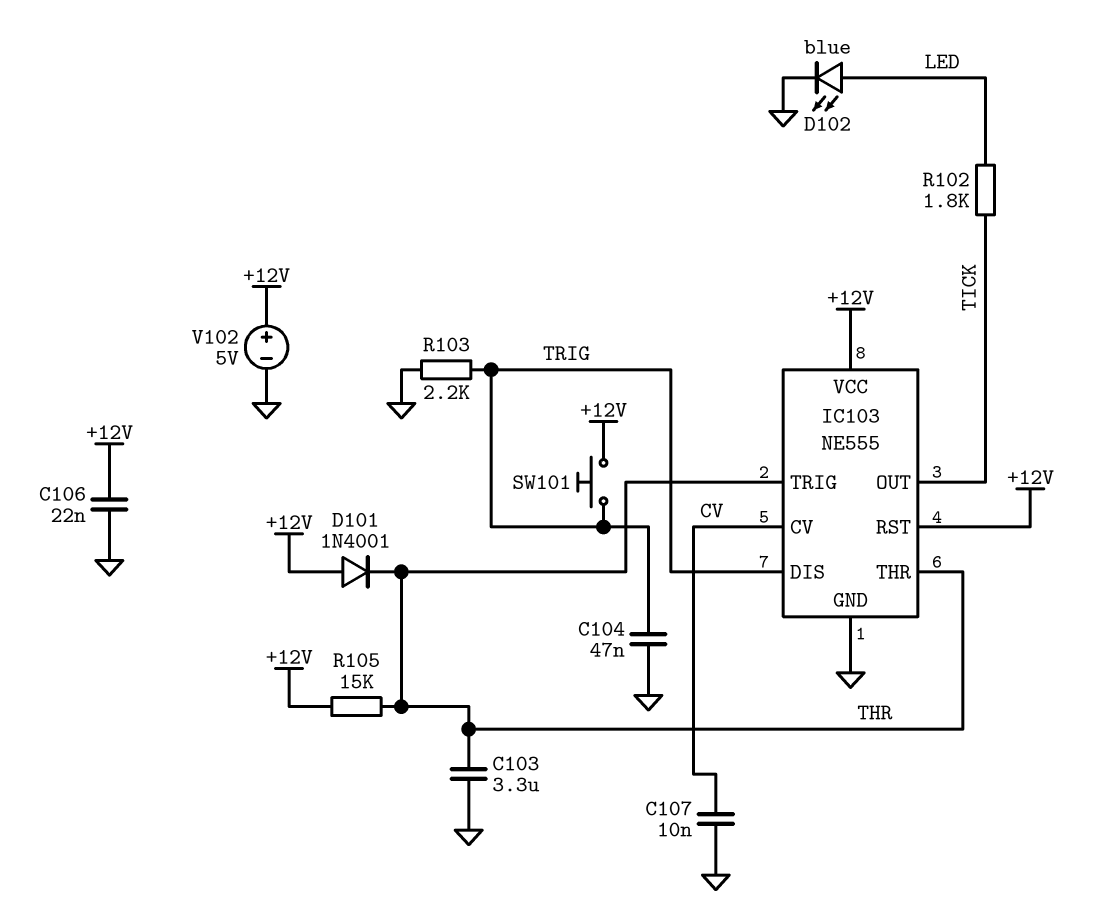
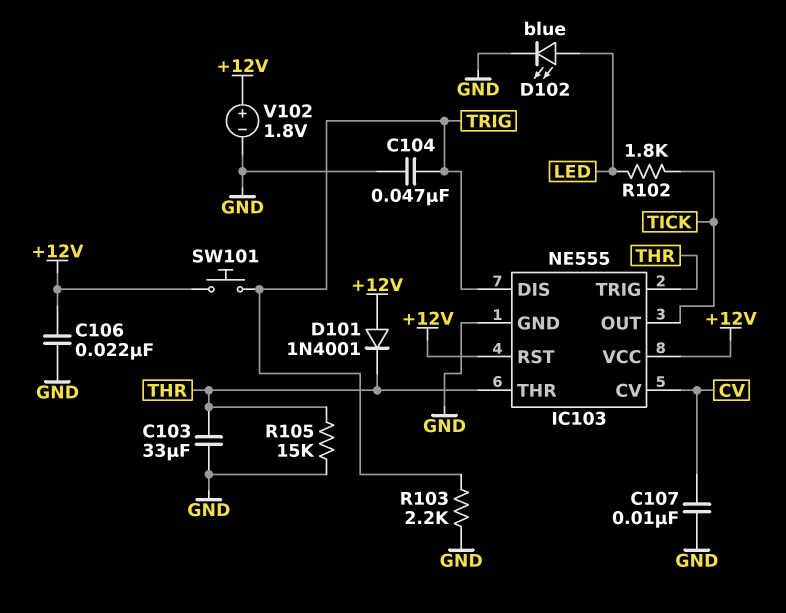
C103: 3.3uF (GND, THR) -> 33uF (GND, THR)
R105: 15k (+12V, THR) -> 15k (GND, THR)
V102: 5V (plus +12V, minus GND) -> 1.8V (plus +12V, minus GND)

